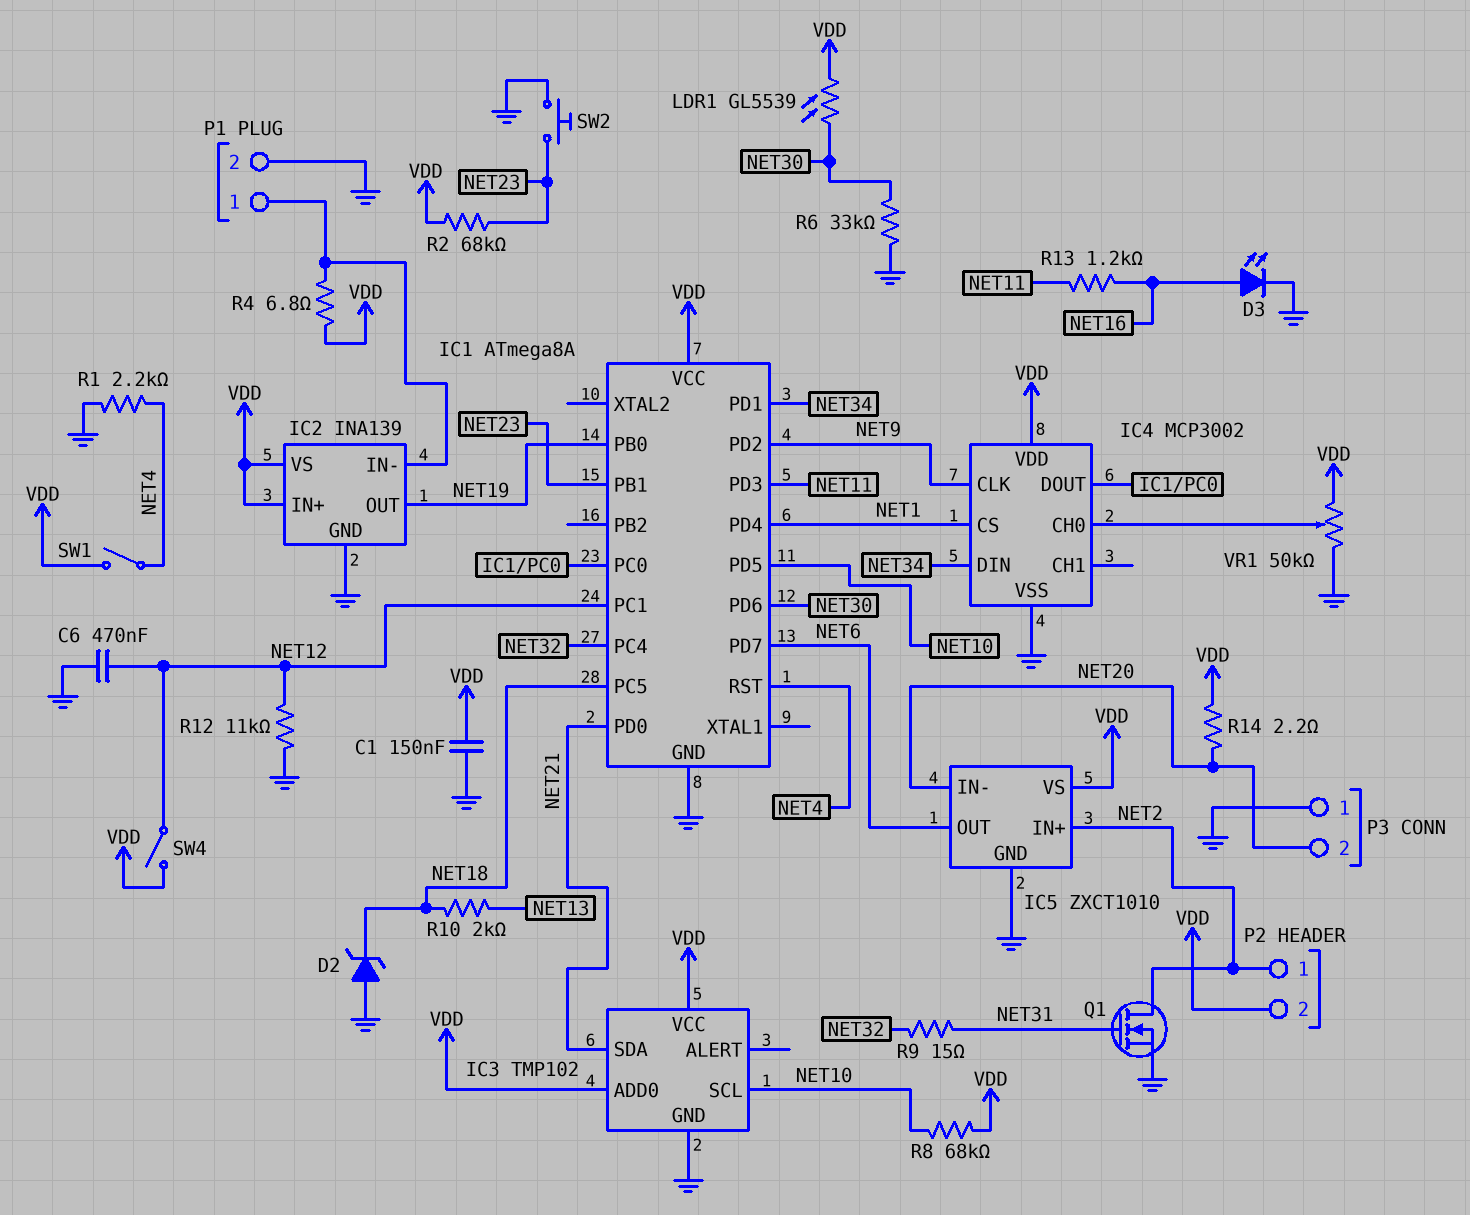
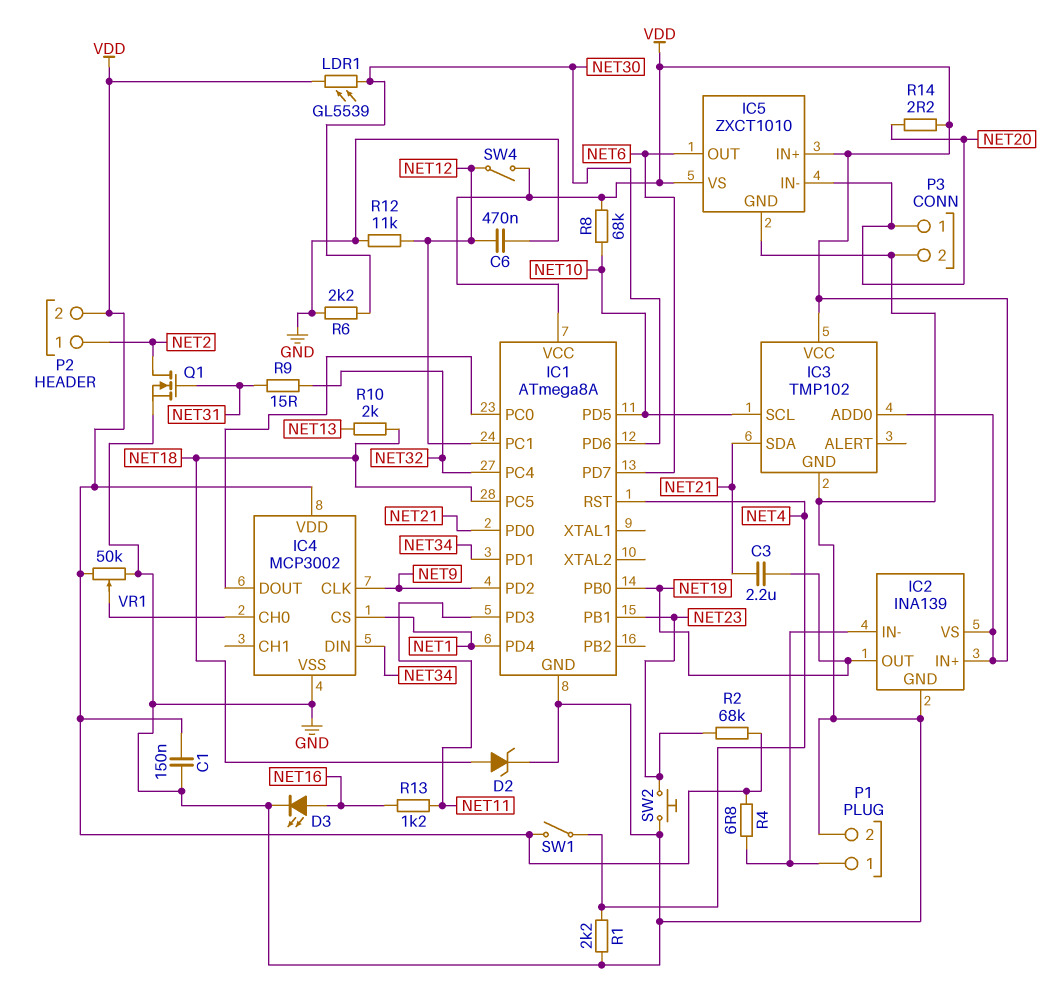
C3: none -> 2.2uF (NET19, NET21)
D2: zener (A GND, K NET18) -> zener (A NET18, K GND)
IC5 pin IN+: NET2 -> VDD
P3 pin 1: GND -> NET20
P3 pin 2: NET20 -> GND
R6: 33k (GND, NET30) -> 2.2k (GND, NET30)

